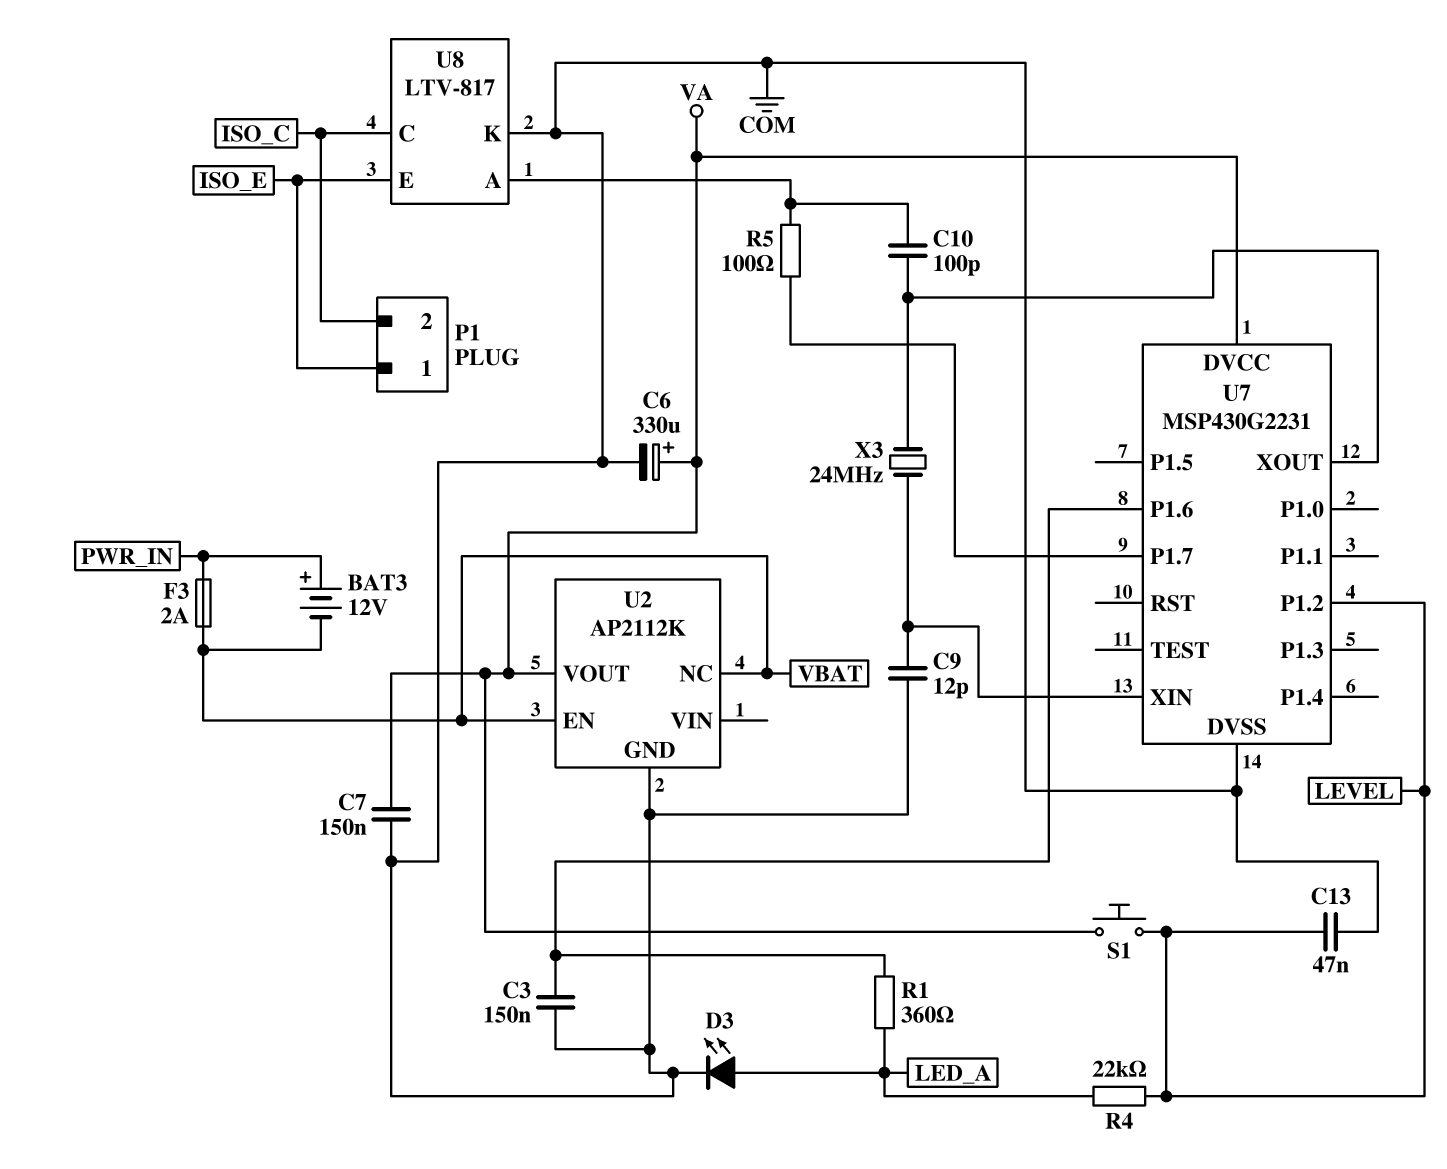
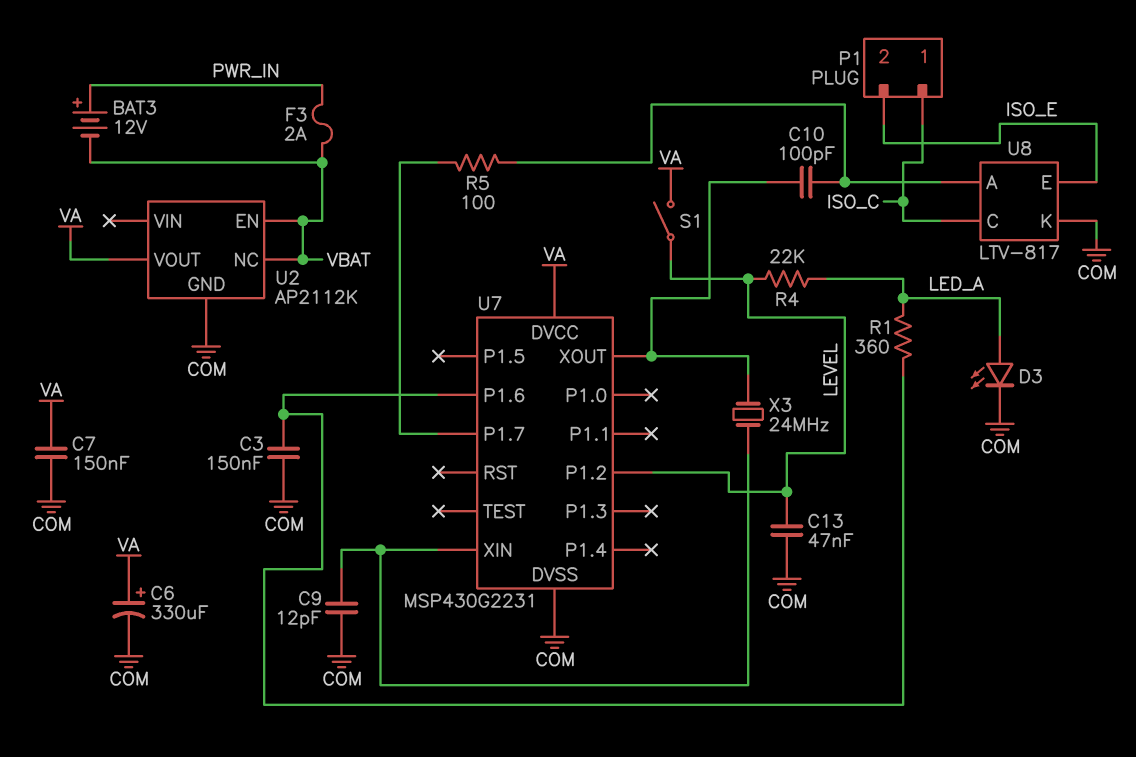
P1 pin 1: ISO_E -> ISO_C
P1 pin 2: ISO_C -> ISO_E
S1: button (LEVEL, VA) -> switch (LEVEL, VA)

